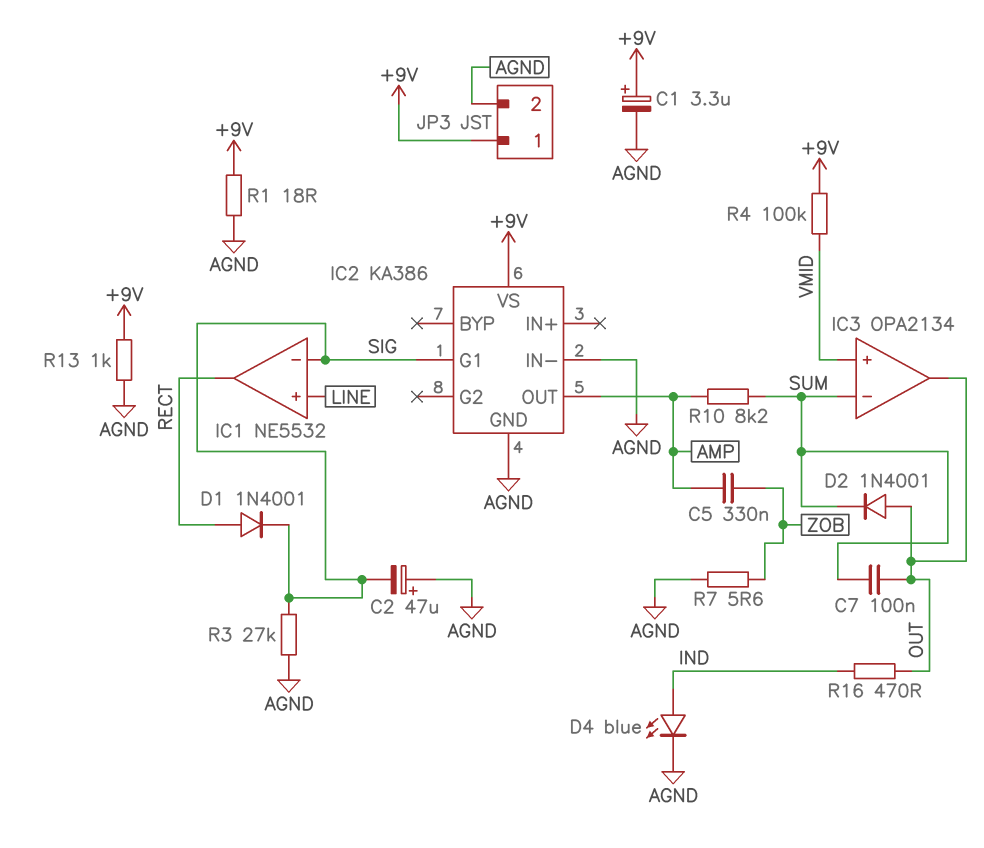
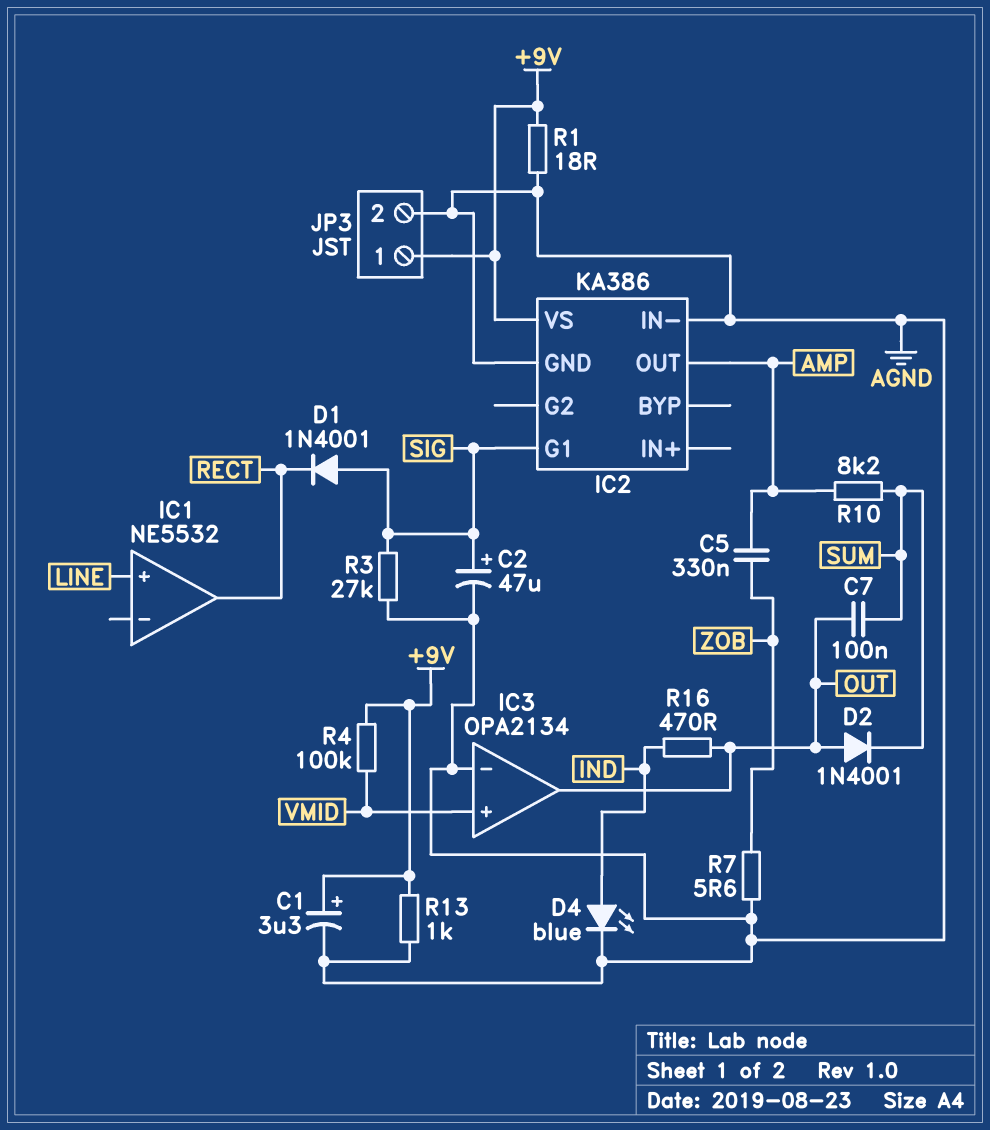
C2: 47uF (plus AGND, minus SIG) -> 47uF (plus SIG, minus AGND)
D1: diode 1N4001 (A RECT, K SIG) -> diode 1N4001 (A SIG, K RECT)
IC1 pin in-: SIG -> none
IC3 pin in-: SUM -> AGND

